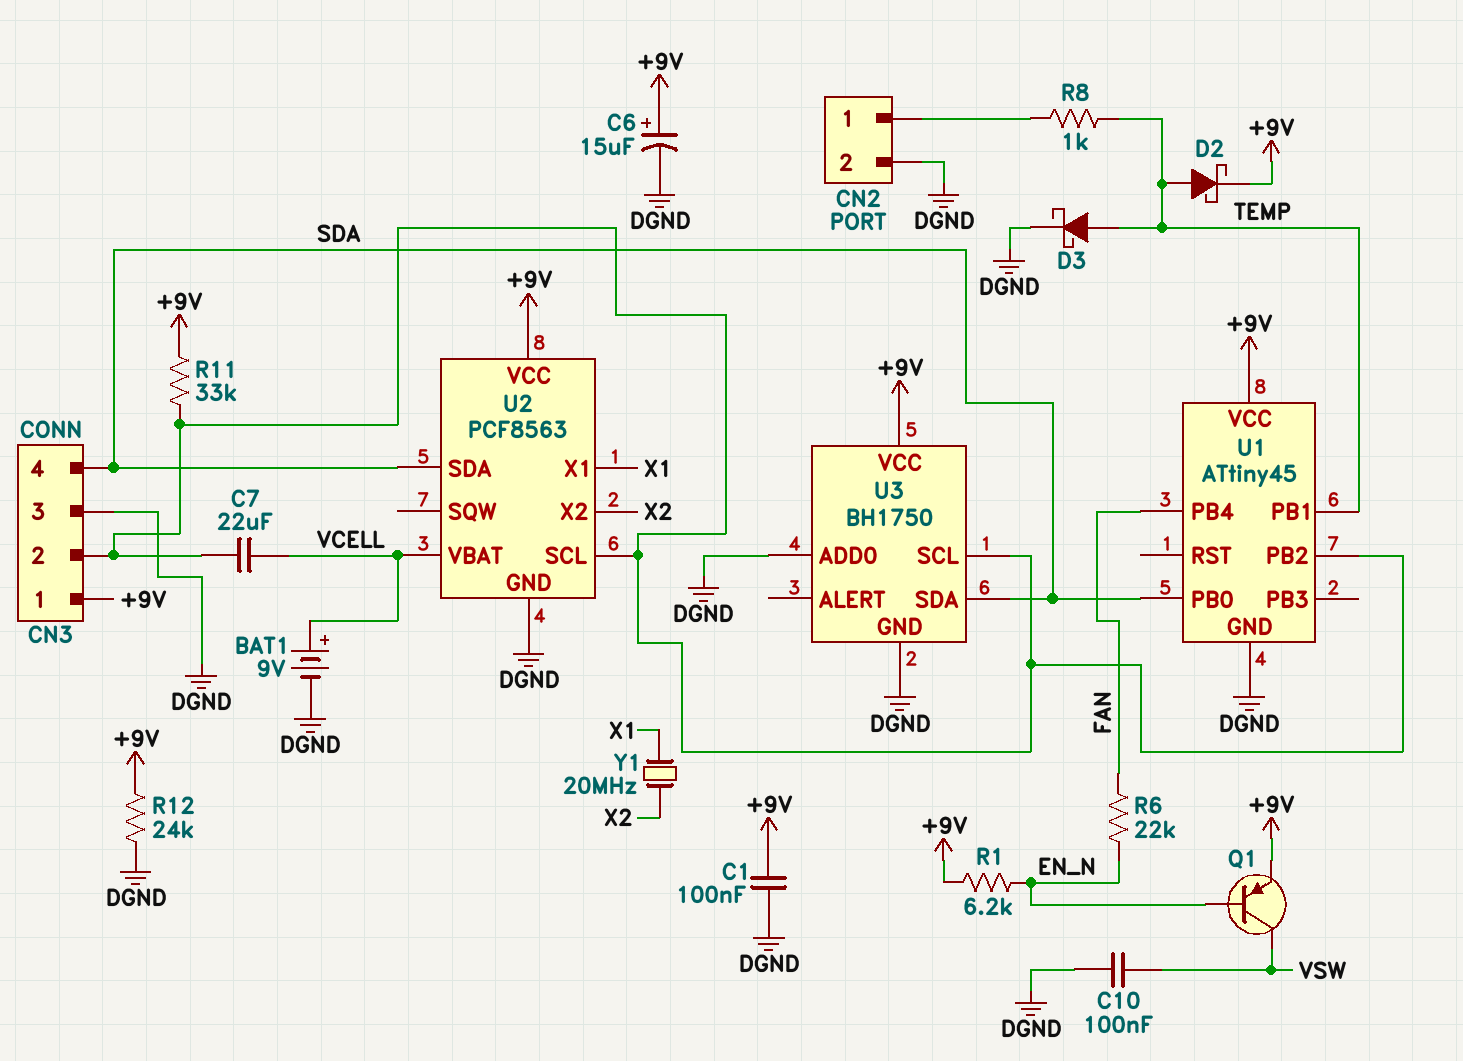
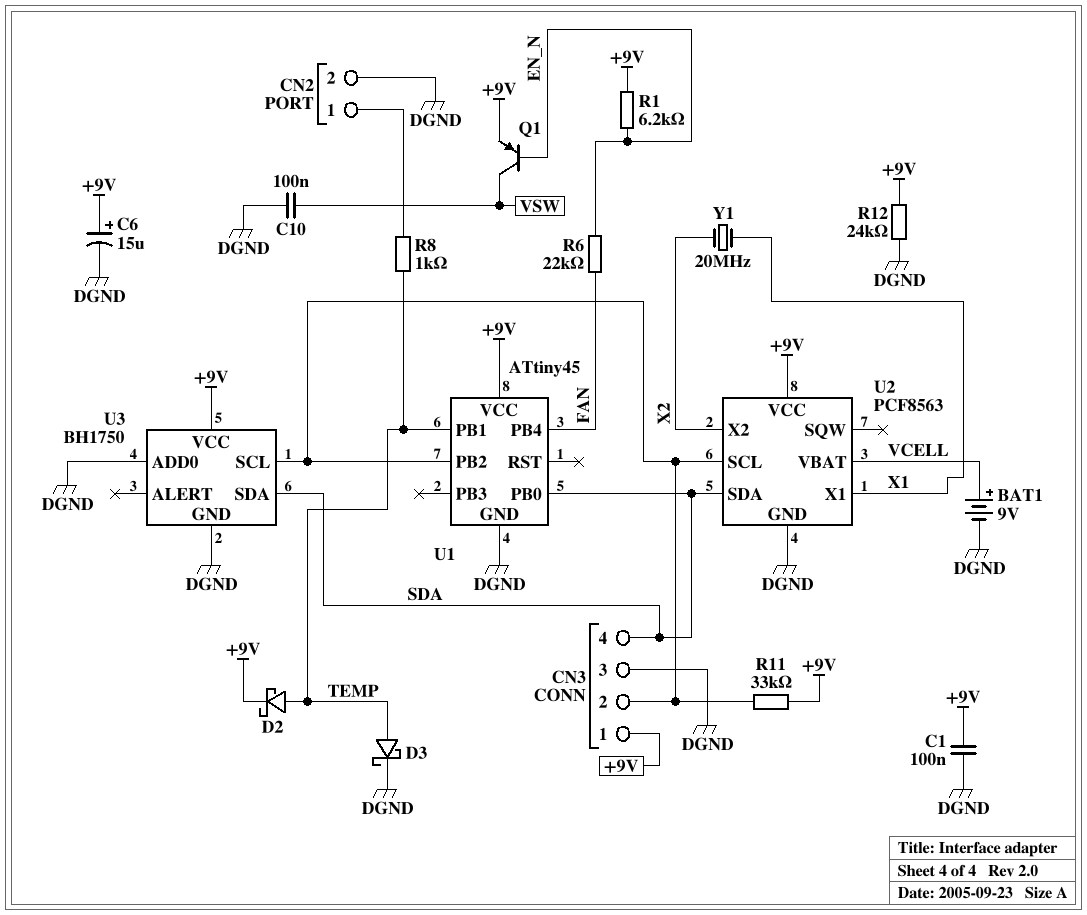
C7: 22uF (CN3/2, VCELL) -> none

